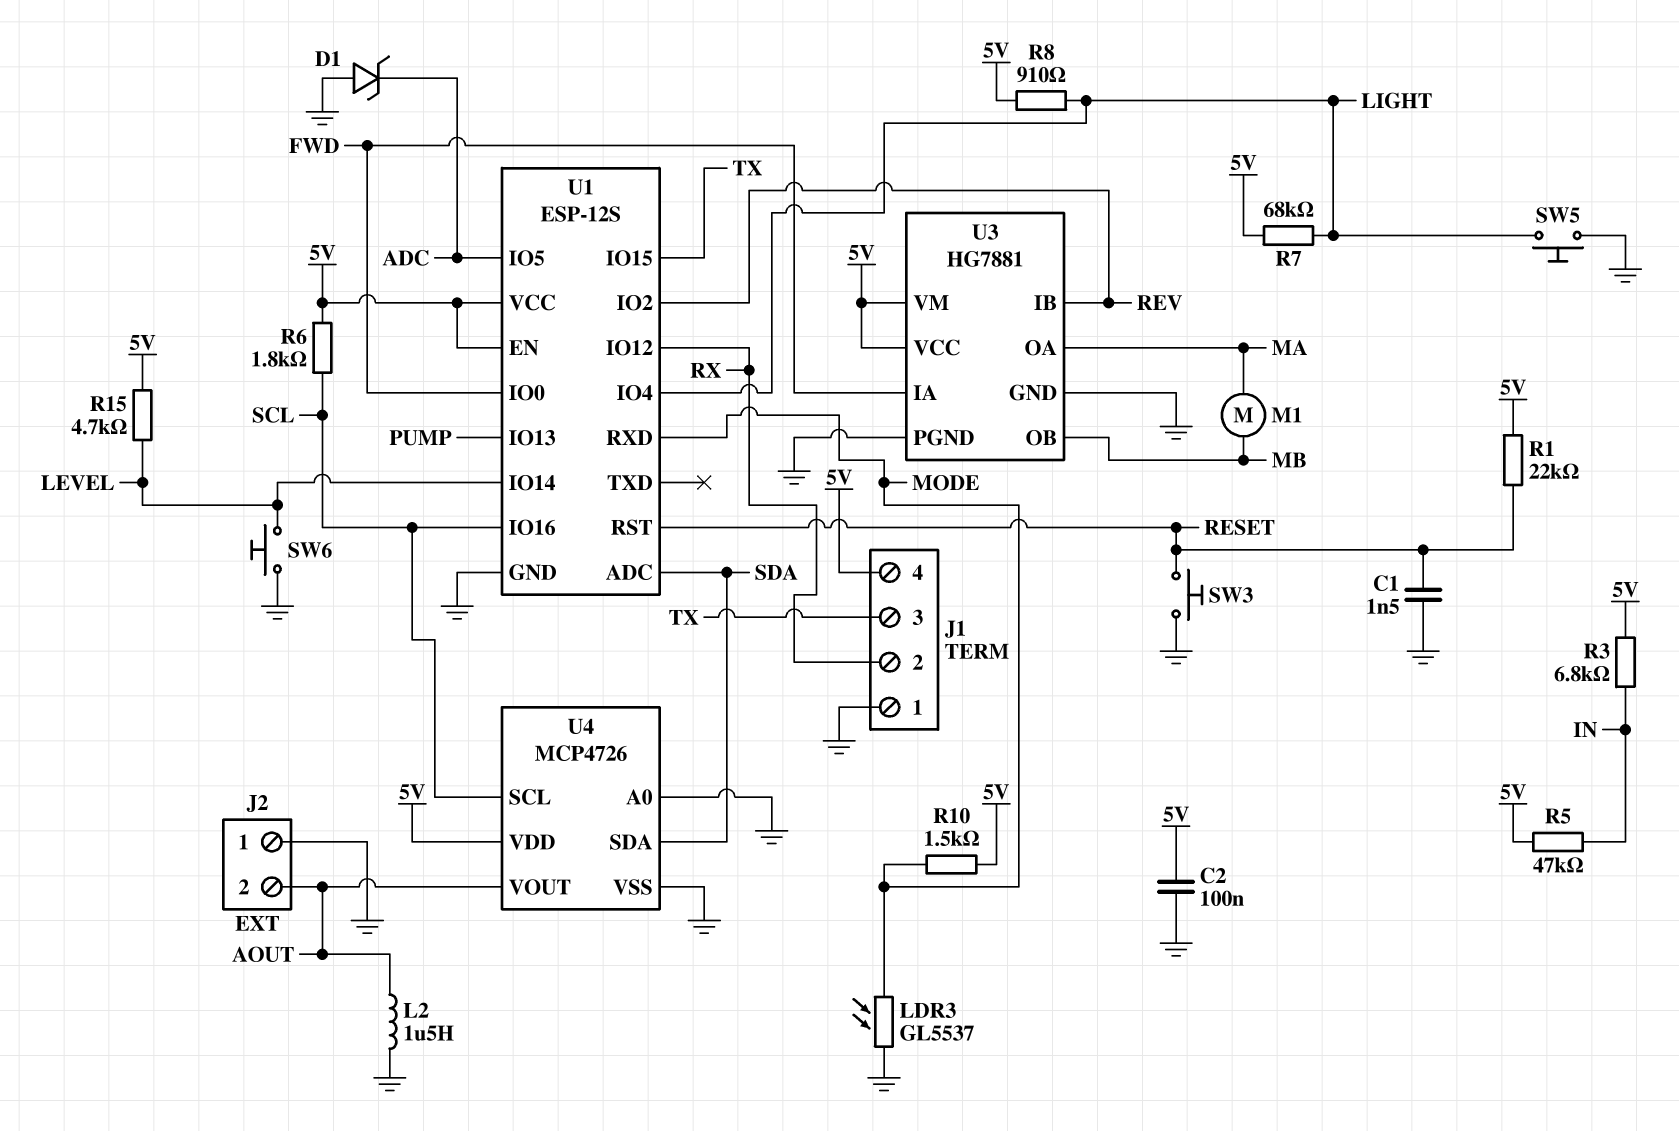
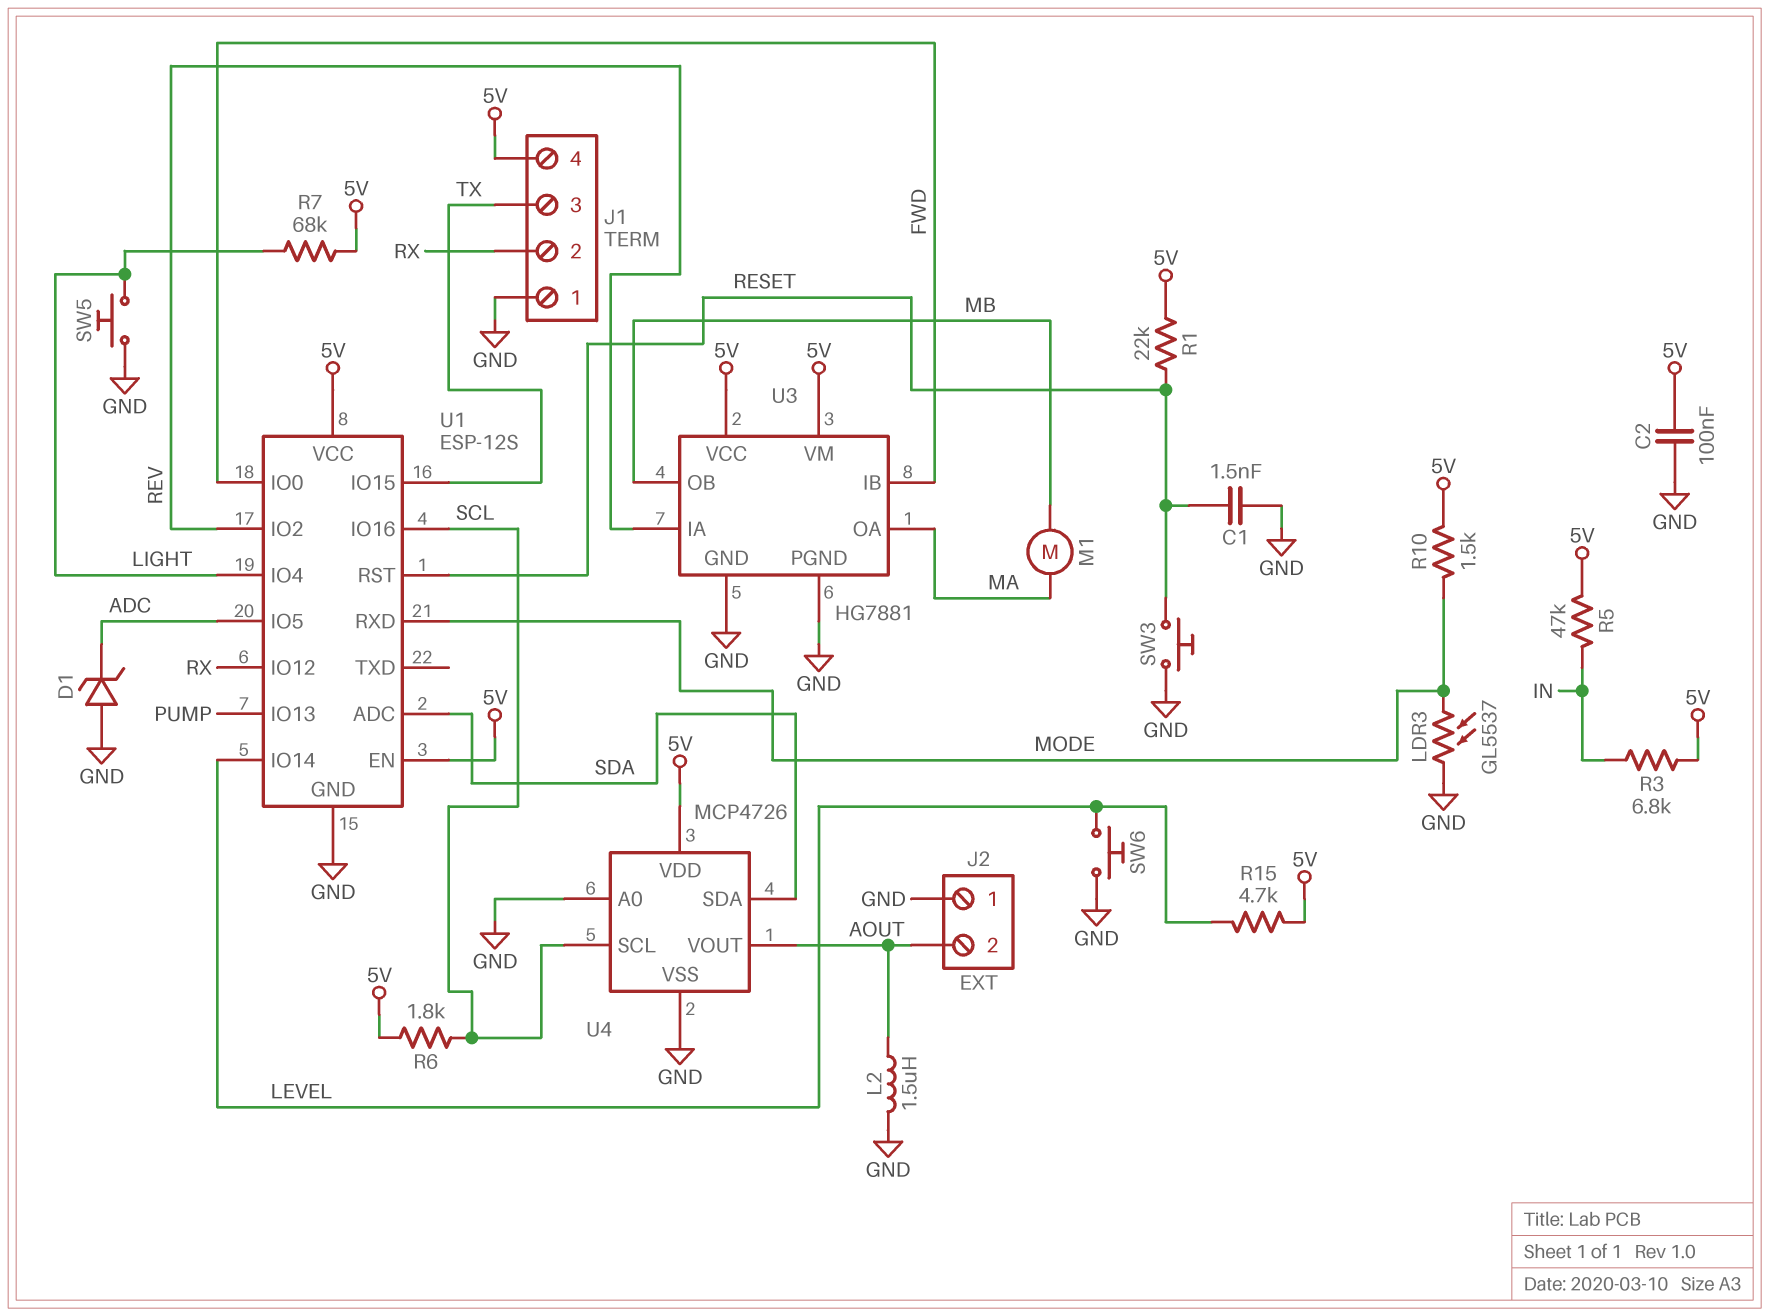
R8: 910 (5V, LIGHT) -> none
U3 pin IA: FWD -> REV
U3 pin IB: REV -> FWD

